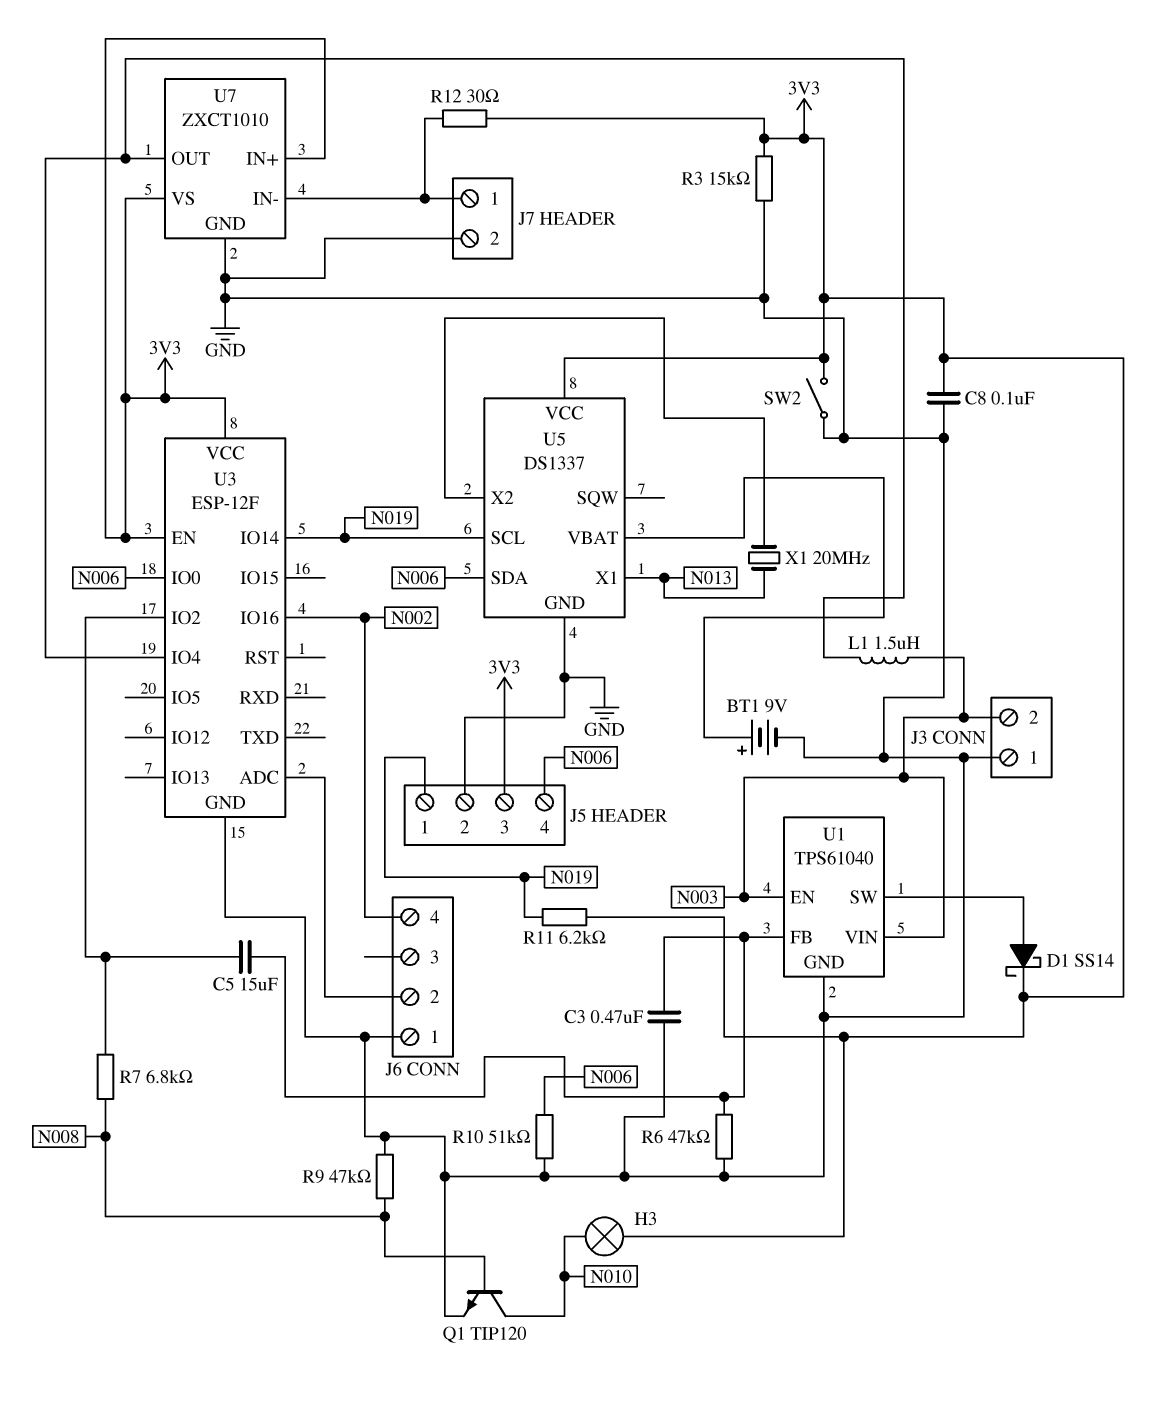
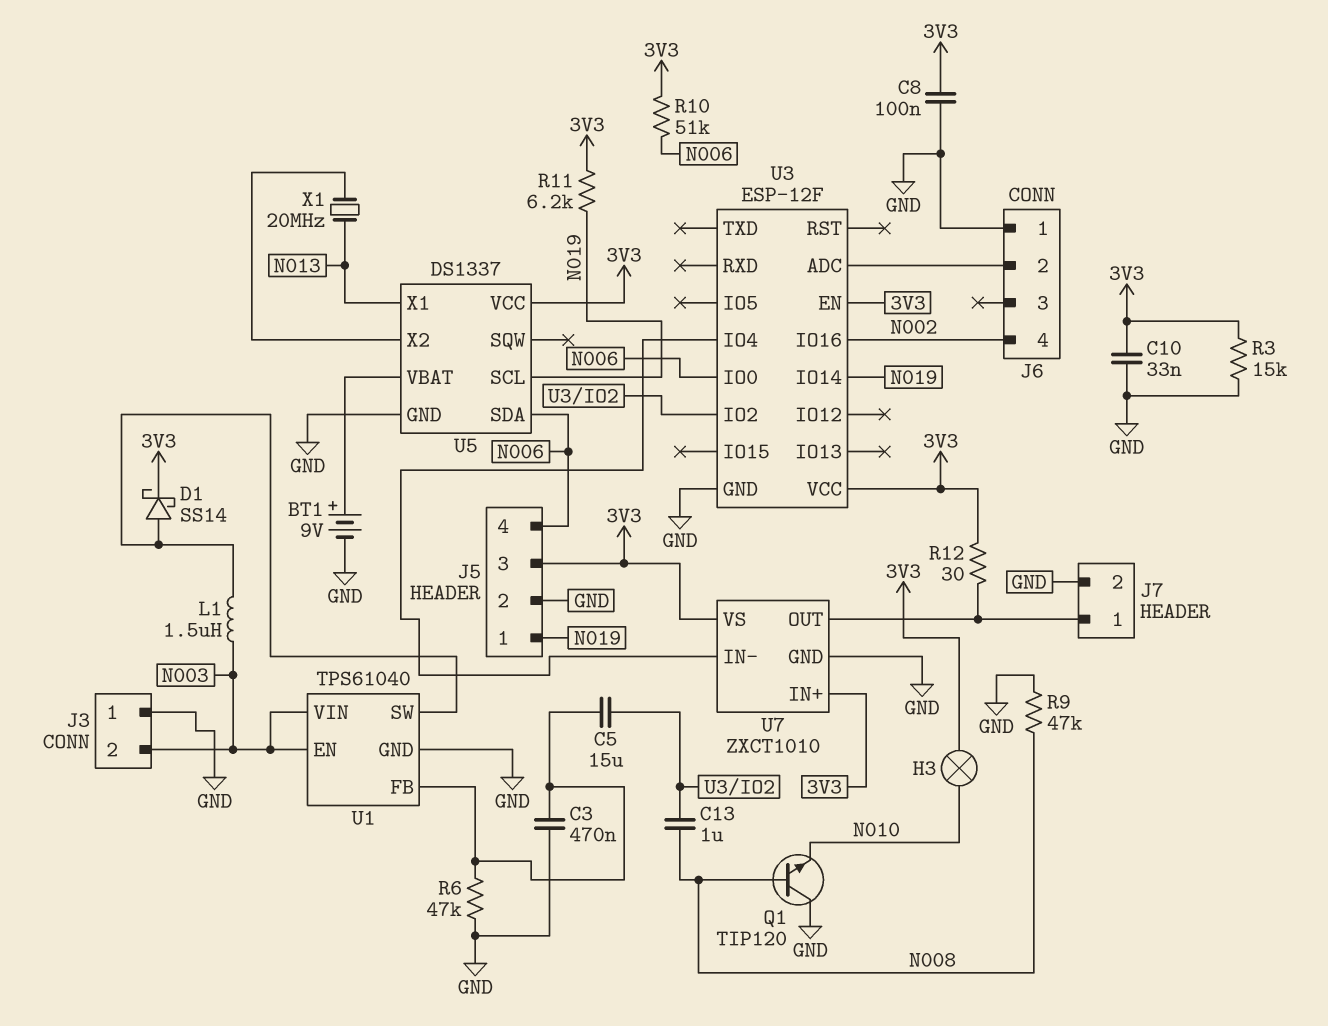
C10: none -> 33nF (3V3, GND)
C13: none -> 1uF (N008, U3/IO2)
L1: 1.5uH (N003, U3/IO4) -> 1.5uH (N003, U1/SW)
Q1: NPN TIP120 (B N008, C N010, E GND) -> NPN TIP120 (B N008, C GND, E N010)
R7: 6.8k (N008, U3/IO2) -> none
R10: 51k (GND, N006) -> 51k (3V3, N006)
SW2: switch (3V3, GND) -> none
U7 pin IN-: J7/1 -> U3/IO4
U7 pin OUT: U3/IO4 -> J7/1

